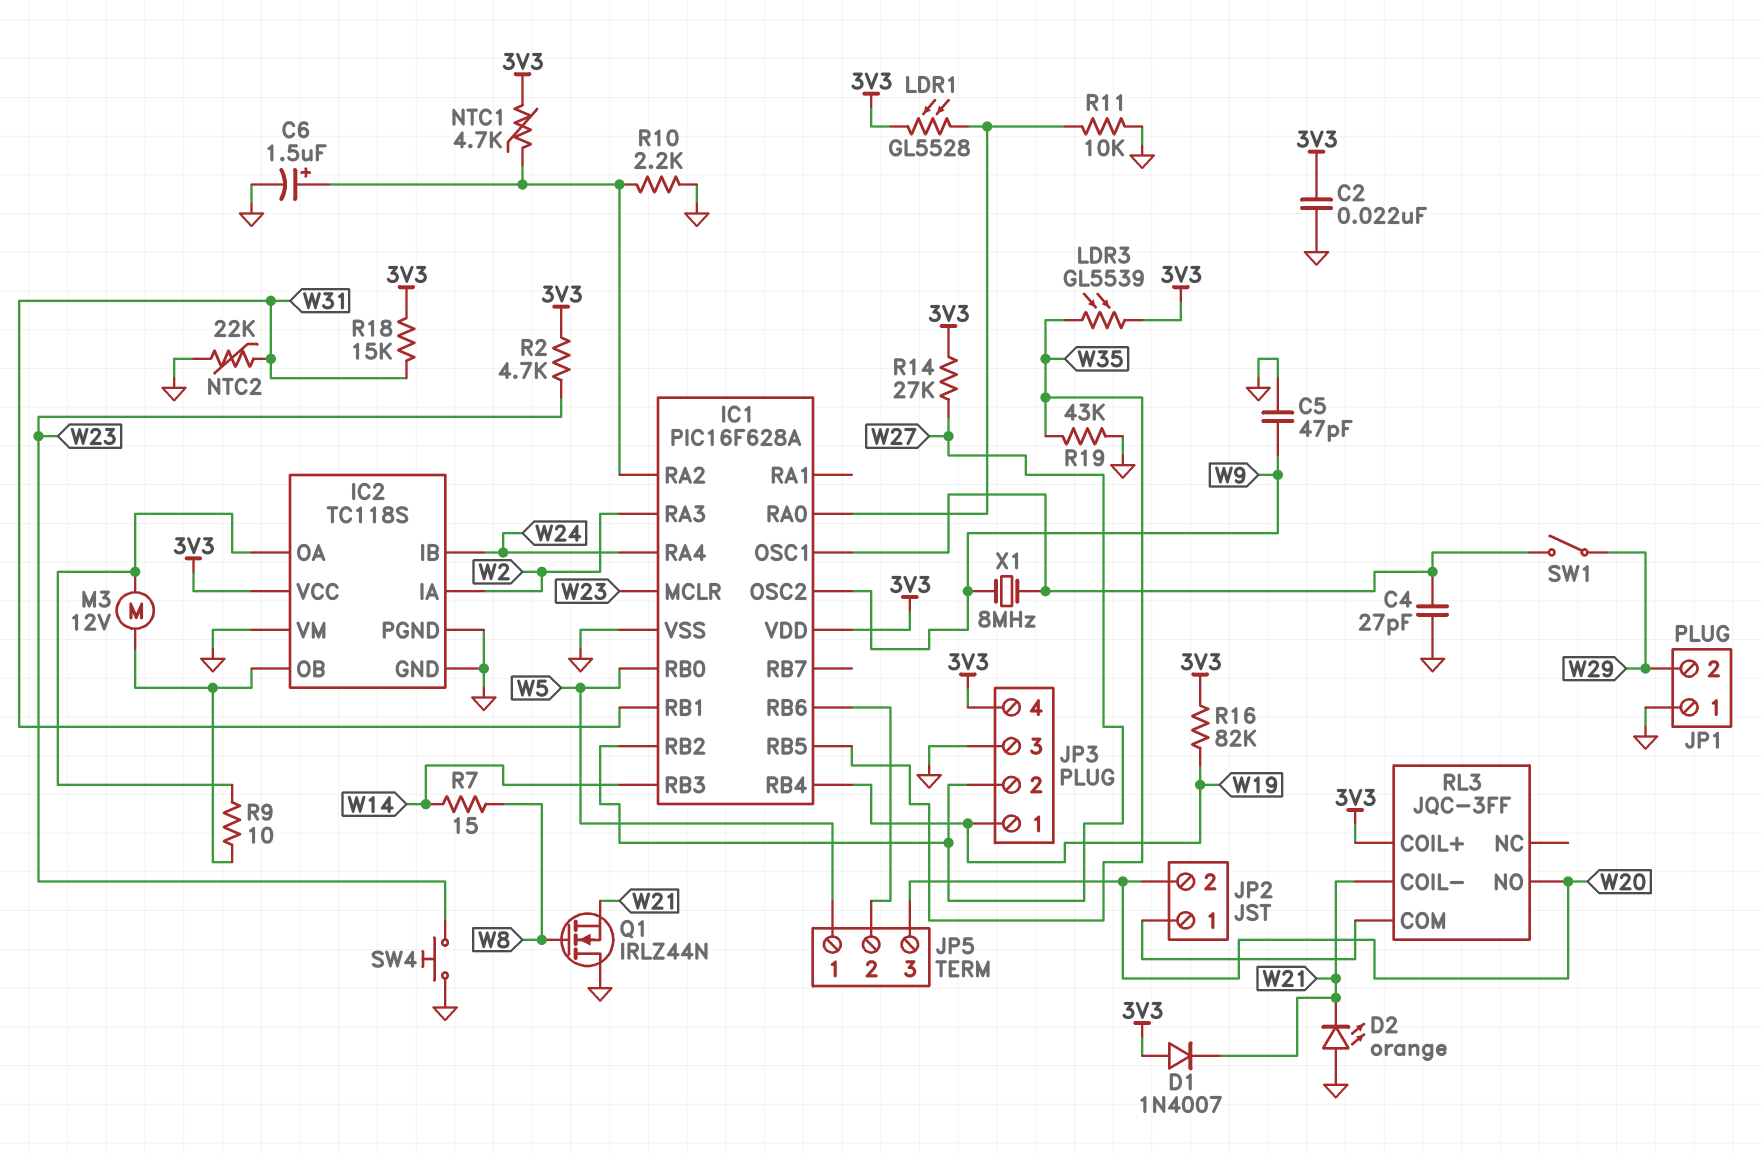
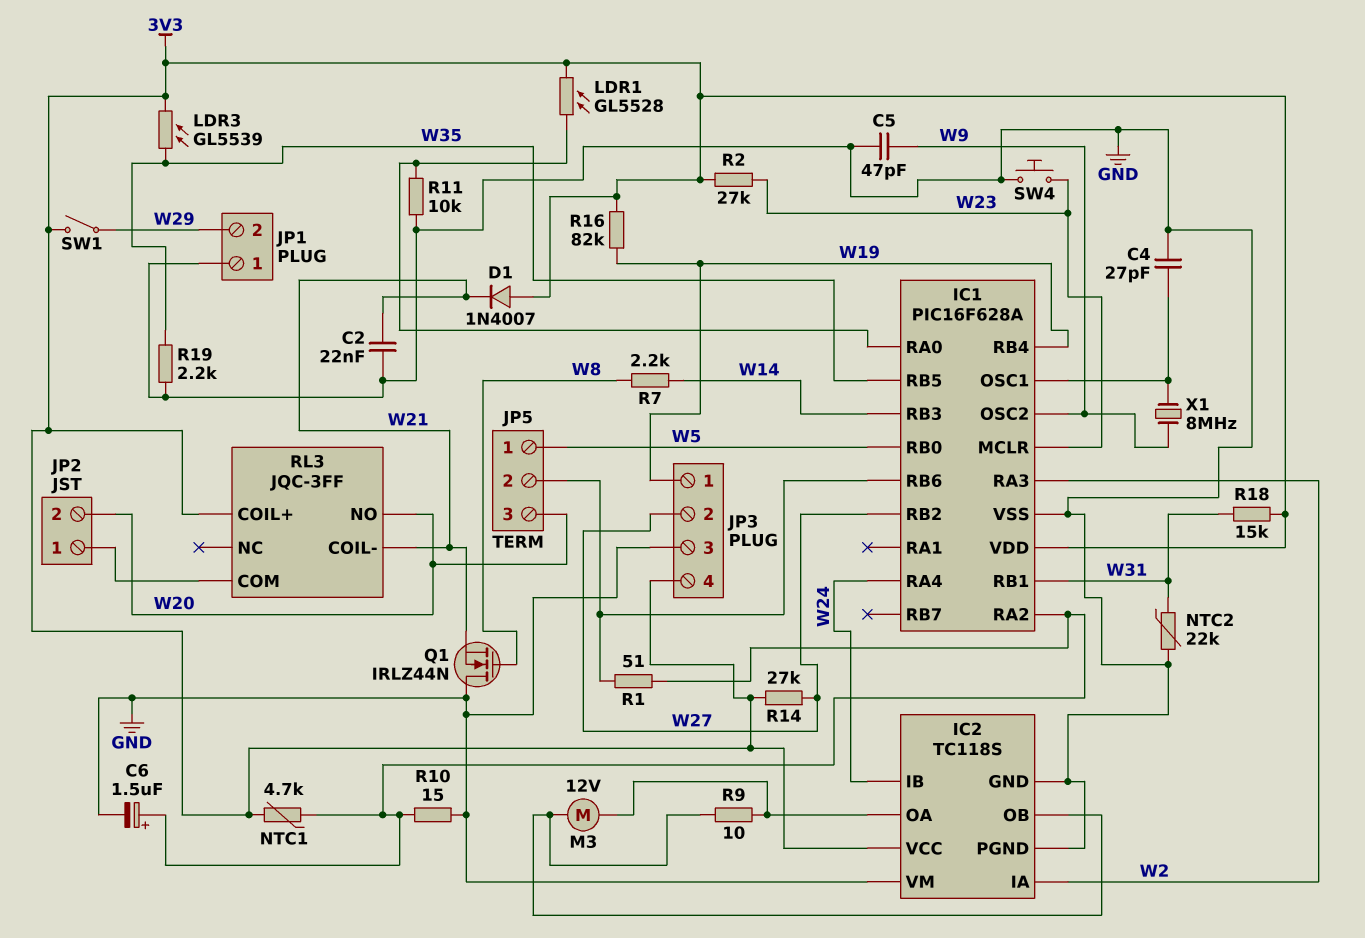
C2: 22nF (3V3, GND) -> 22nF (GND, W21)
D2: LED orange (A GND, K W21) -> none
R1: none -> 51 (IC1/RA2, IC1/RB6)
R2: 4.7k (3V3, W23) -> 27k (3V3, W23)
R7: 15 (W8, W14) -> 2.2k (W8, W14)
R10: 2.2k (GND, IC1/RA2) -> 15 (GND, IC1/RA2)
R19: 43k (GND, W35) -> 2.2k (GND, W35)
SW1: switch (IC1/OSC1, W29) -> switch (3V3, W29)

